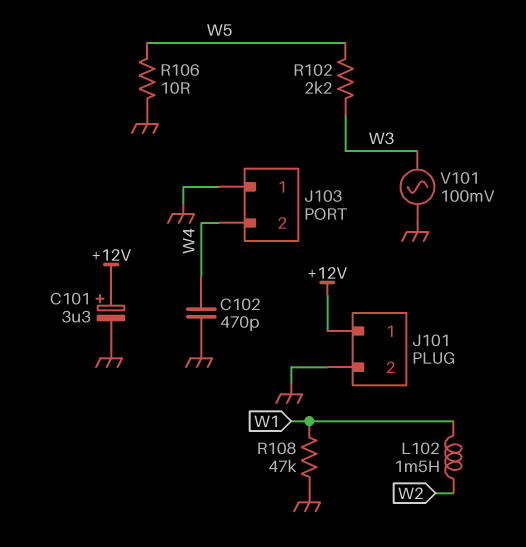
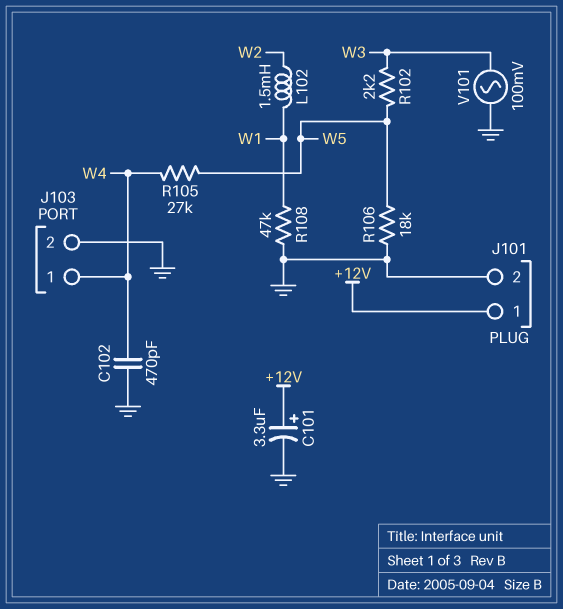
J103 pin 1: GND -> W4
J103 pin 2: W4 -> GND
R105: none -> 27k (W4, W5)
R106: 10 (GND, W5) -> 18k (GND, W5)

